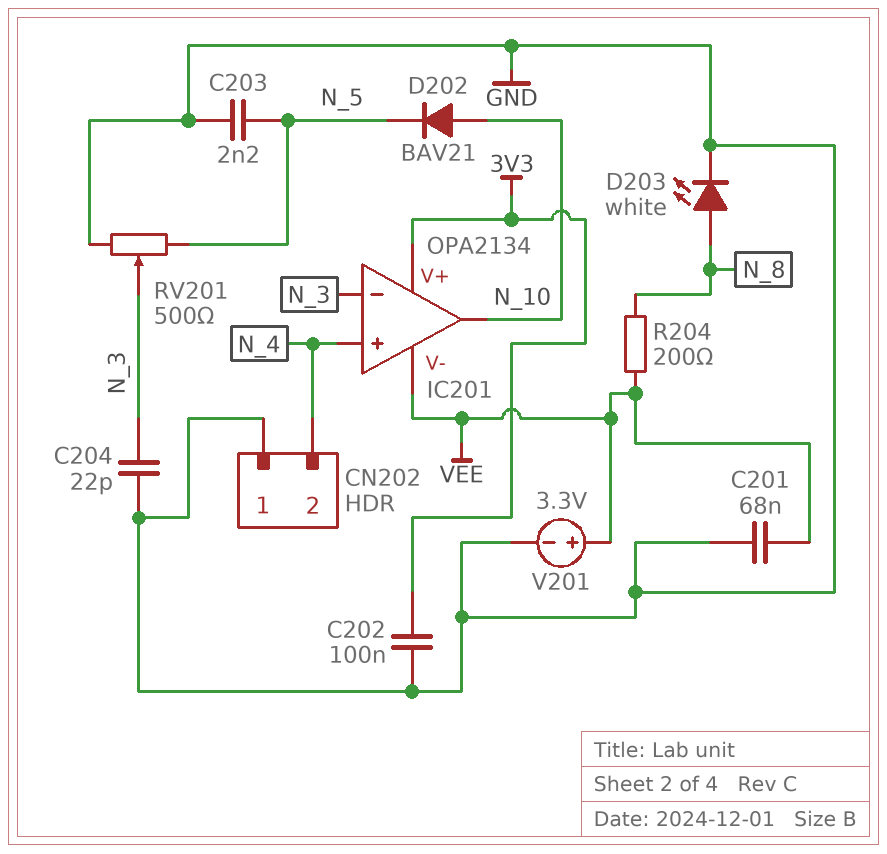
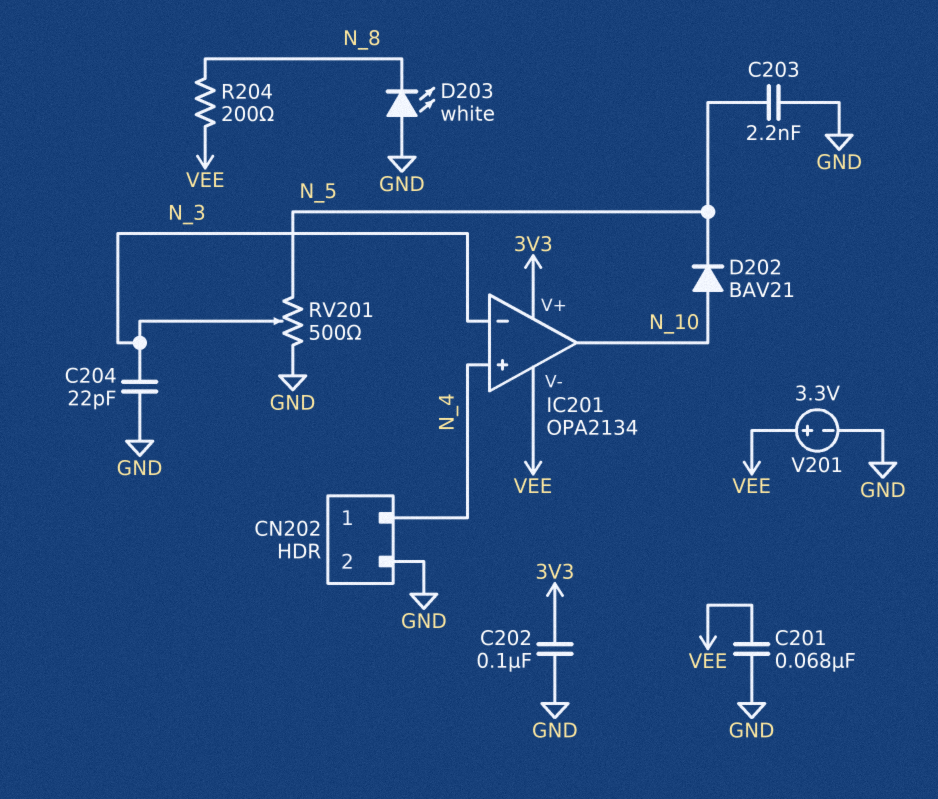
CN202 pin 1: GND -> N_4
CN202 pin 2: N_4 -> GND
D203: LED white (A N_8, K GND) -> LED white (A GND, K N_8)

